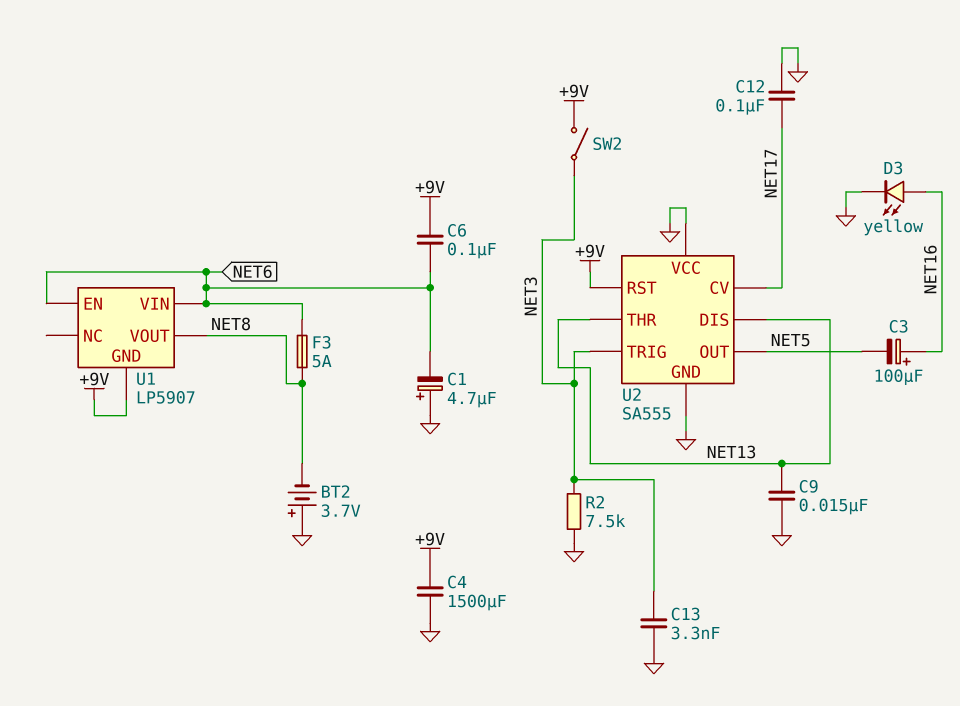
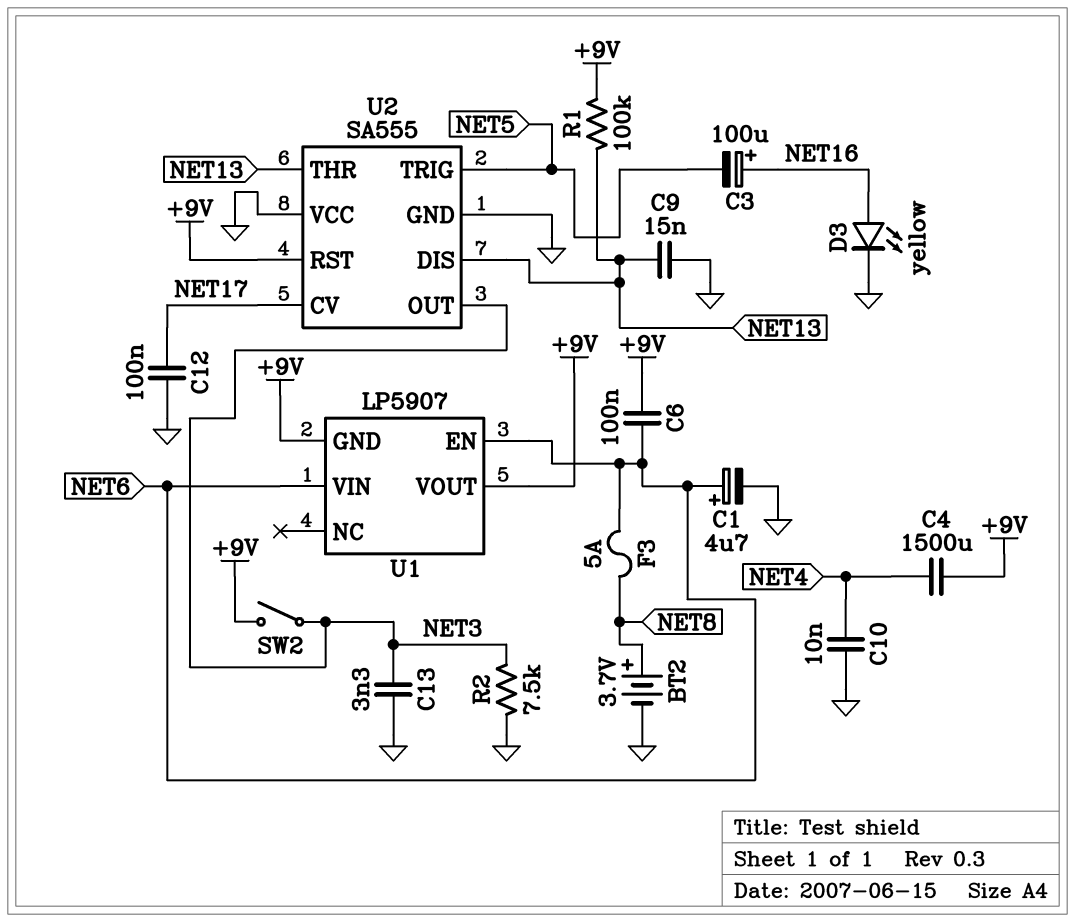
BT2: 3.7V (plus GND, minus NET8) -> 3.7V (plus NET8, minus GND)
C1: 4.7uF (plus GND, minus NET6) -> 4.7uF (plus NET6, minus GND)
C4: 1500uF (+9V, GND) -> 1500uF (+9V, NET4)
C10: none -> 10nF (GND, NET4)
R1: none -> 100k (+9V, NET13)
U1 pin VOUT: NET8 -> +9V
U2 pin OUT: NET5 -> NET3
U2 pin TRIG: NET3 -> NET5

